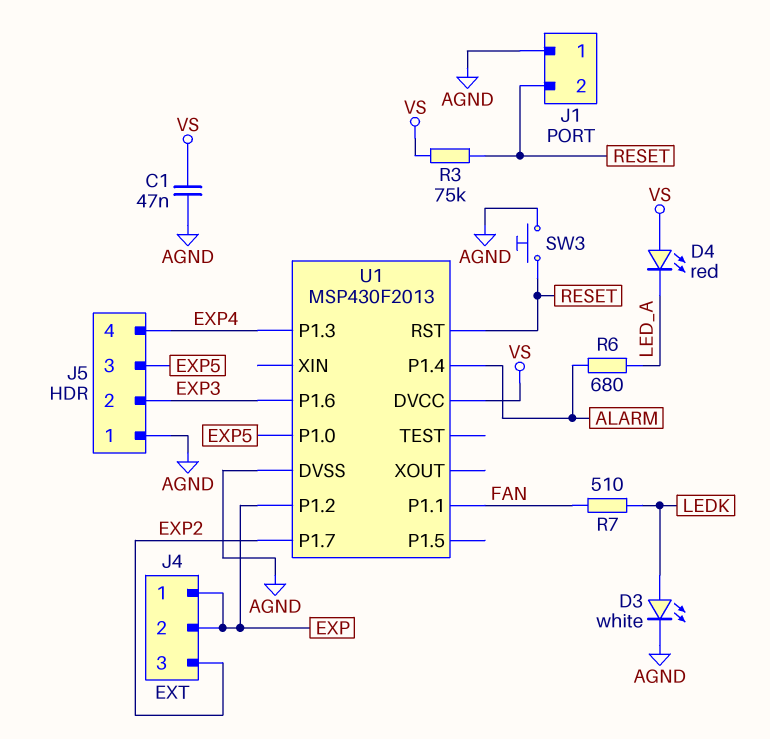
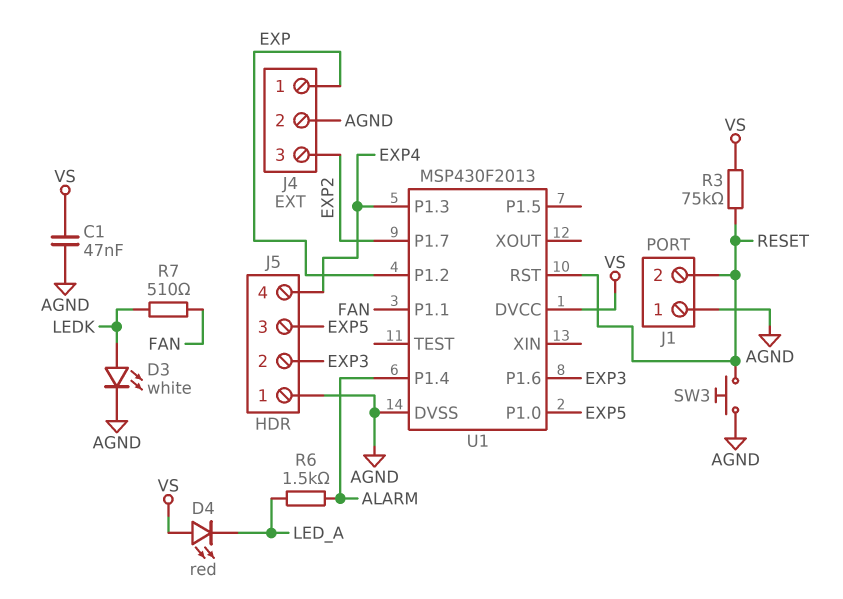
J4 pin 2: EXP -> AGND
R6: 680 (ALARM, LED_A) -> 1.5k (ALARM, LED_A)

